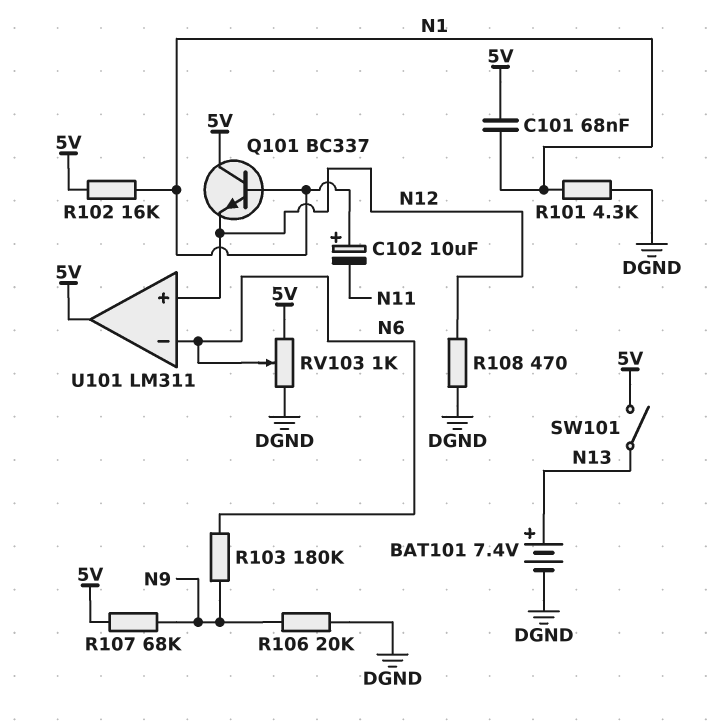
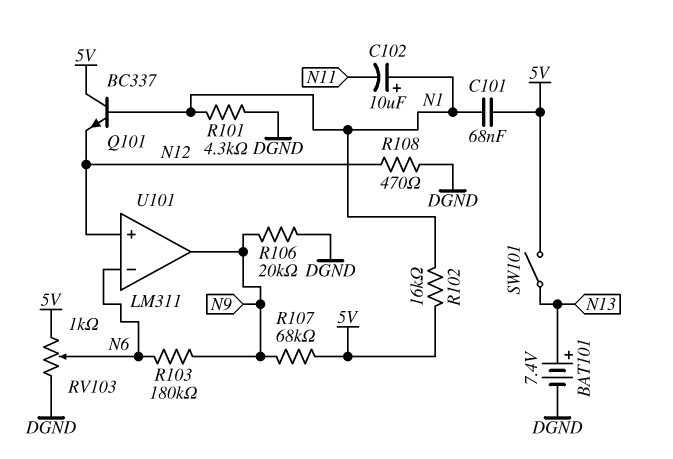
U101 pin out: 5V -> N9

